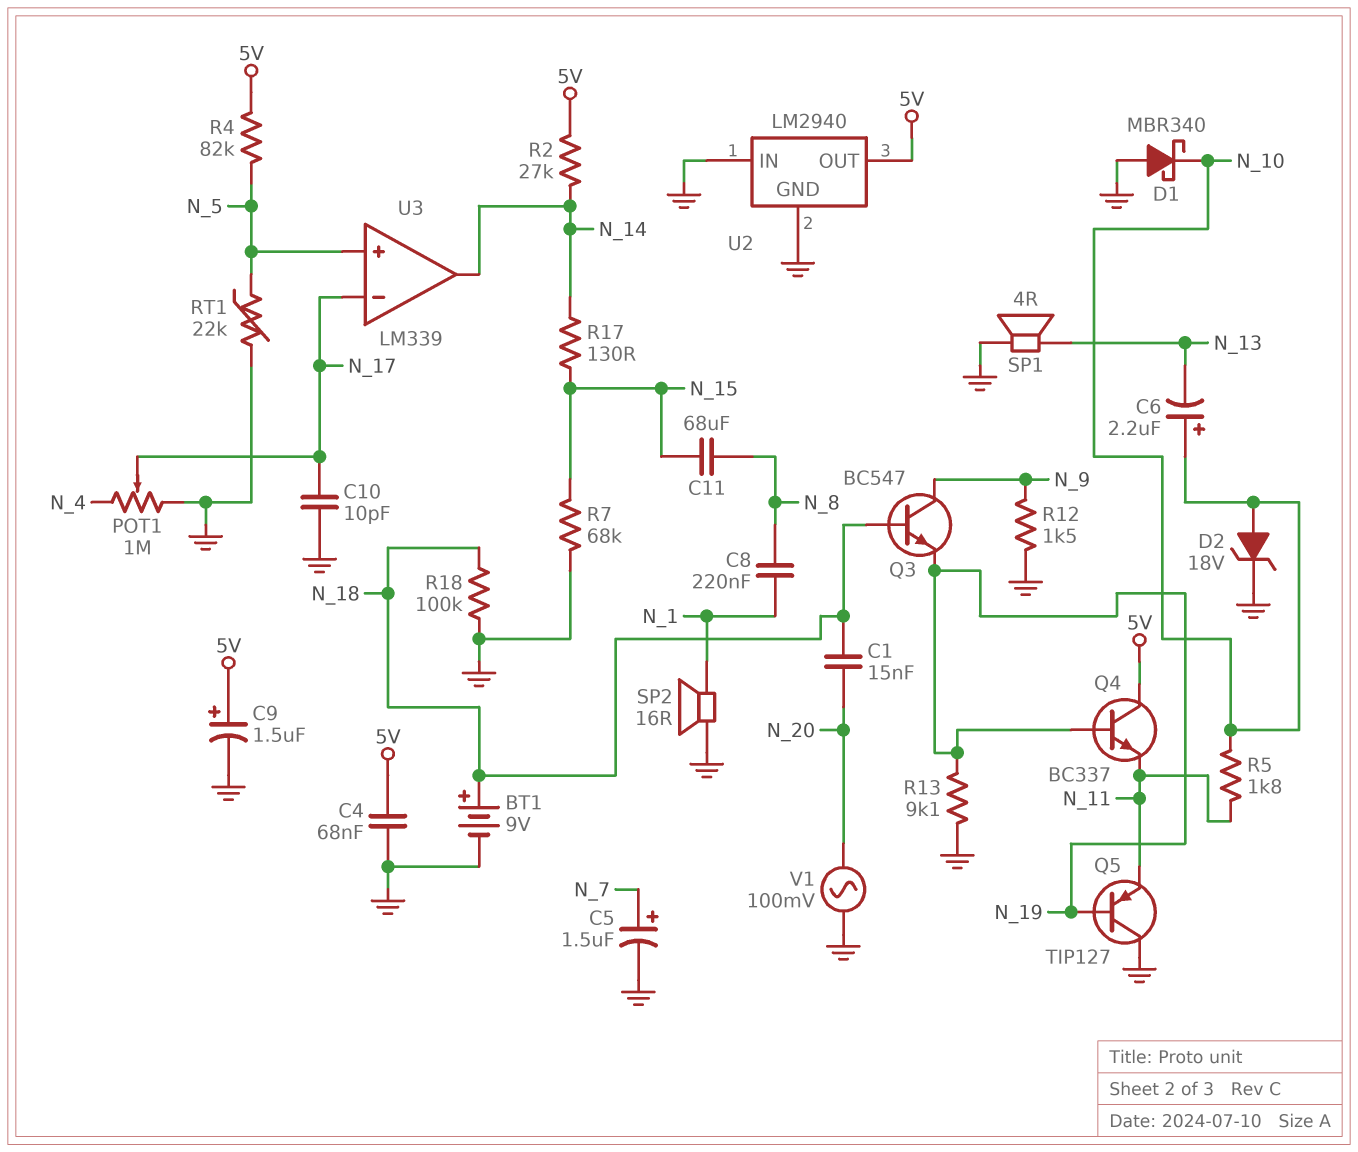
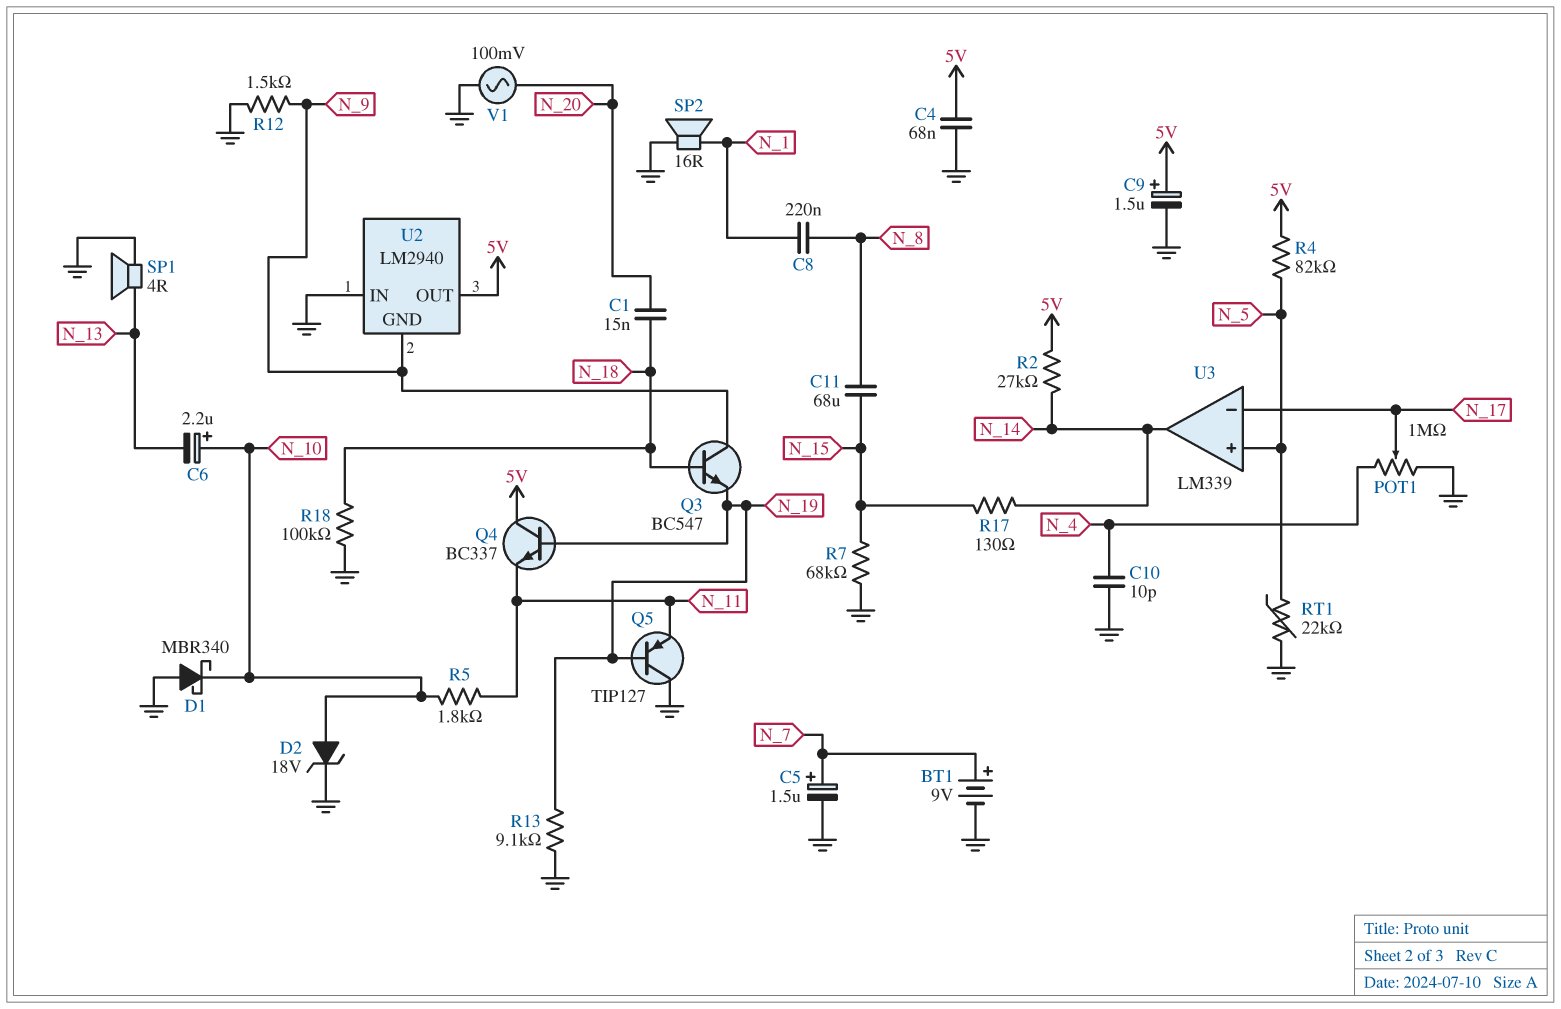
BT1: 9V (plus N_18, minus GND) -> 9V (plus N_7, minus GND)
C10: 10pF (GND, N_17) -> 10pF (GND, N_4)
U2 pin GND: GND -> N_9

